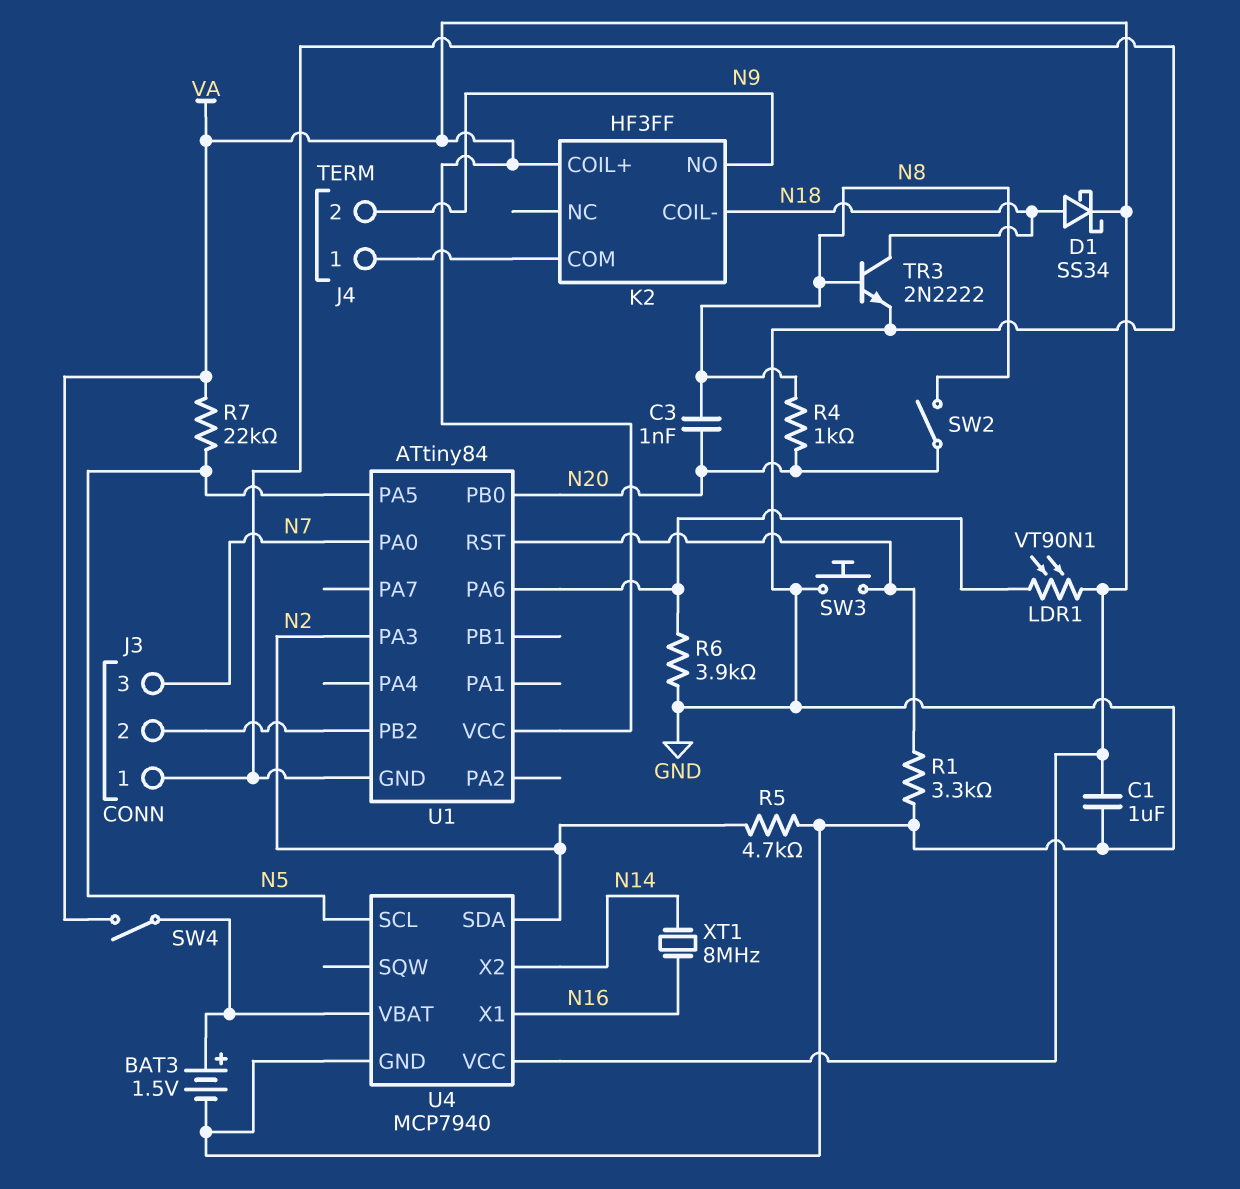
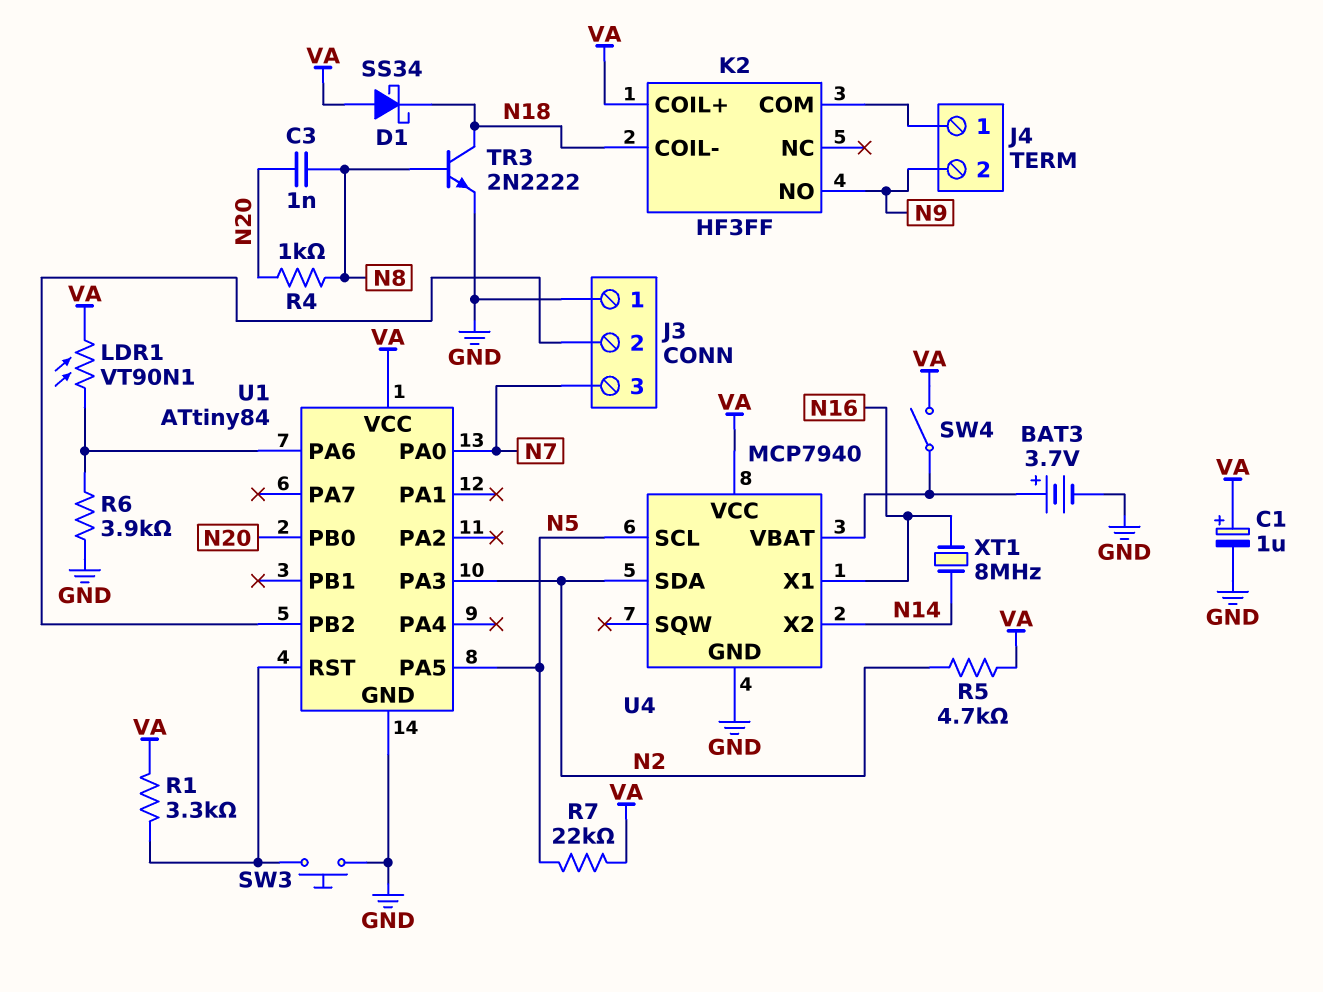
BAT3: 1.5V (plus U4/VBAT, minus GND) -> 3.7V (plus U4/VBAT, minus GND)
C1: 1uF (GND, VA) -> 1uF (plus VA, minus GND)
D1: schottky SS34 (A N18, K VA) -> schottky SS34 (A VA, K N18)
R1: 3.3k (GND, U1/RST) -> 3.3k (U1/RST, VA)
R5: 4.7k (GND, N2) -> 4.7k (N2, VA)
SW2: switch (N8, N20) -> none

